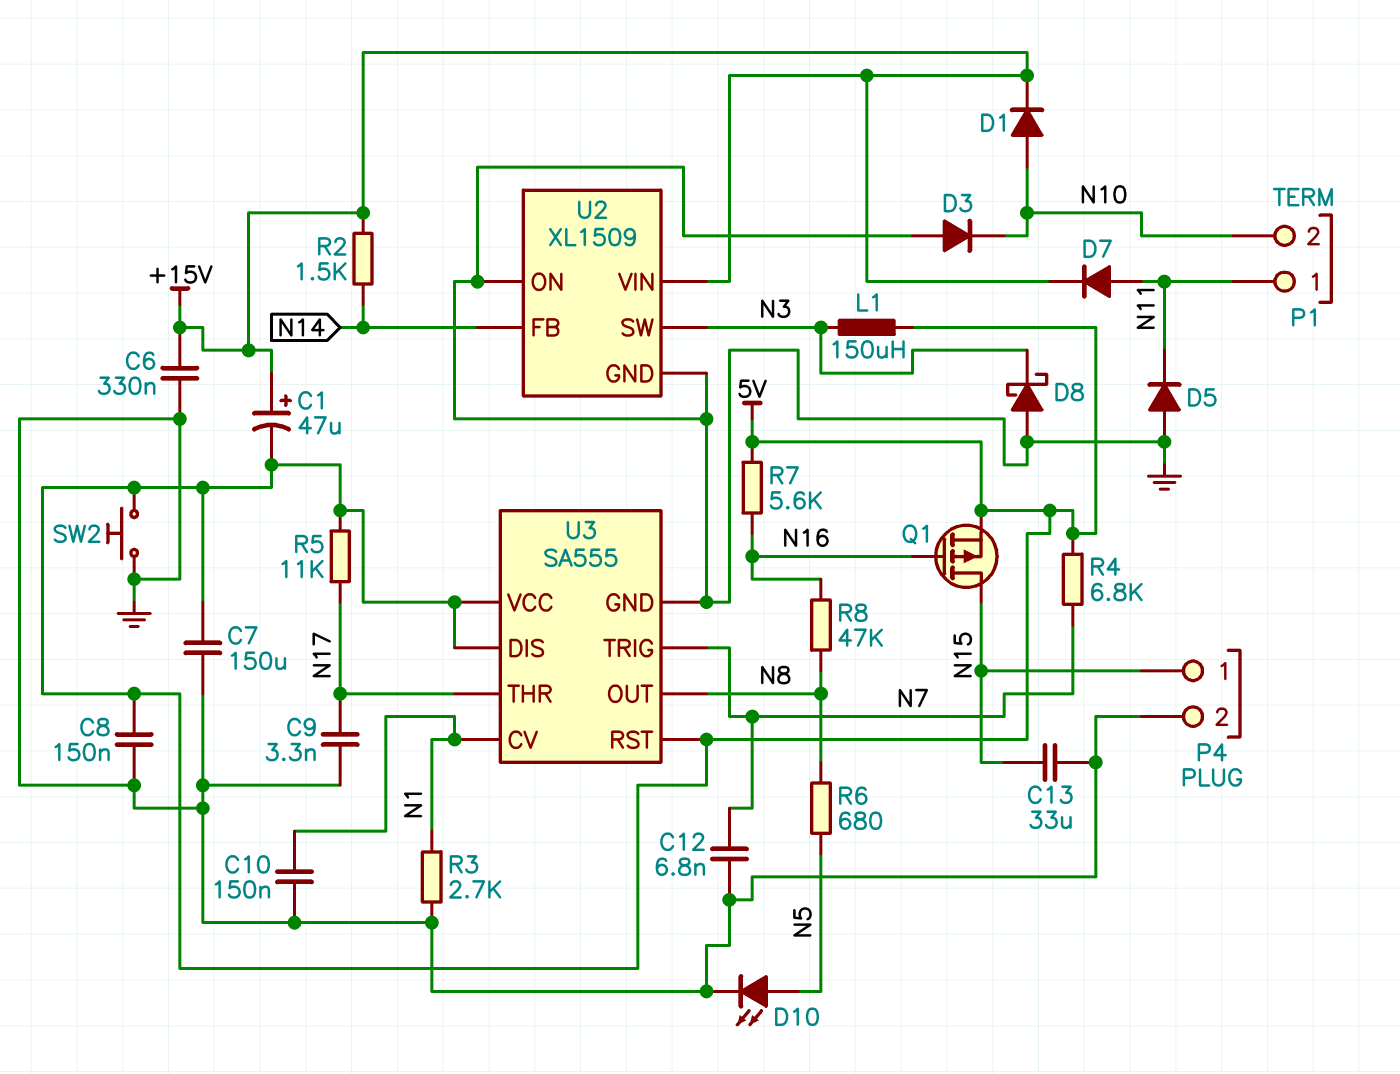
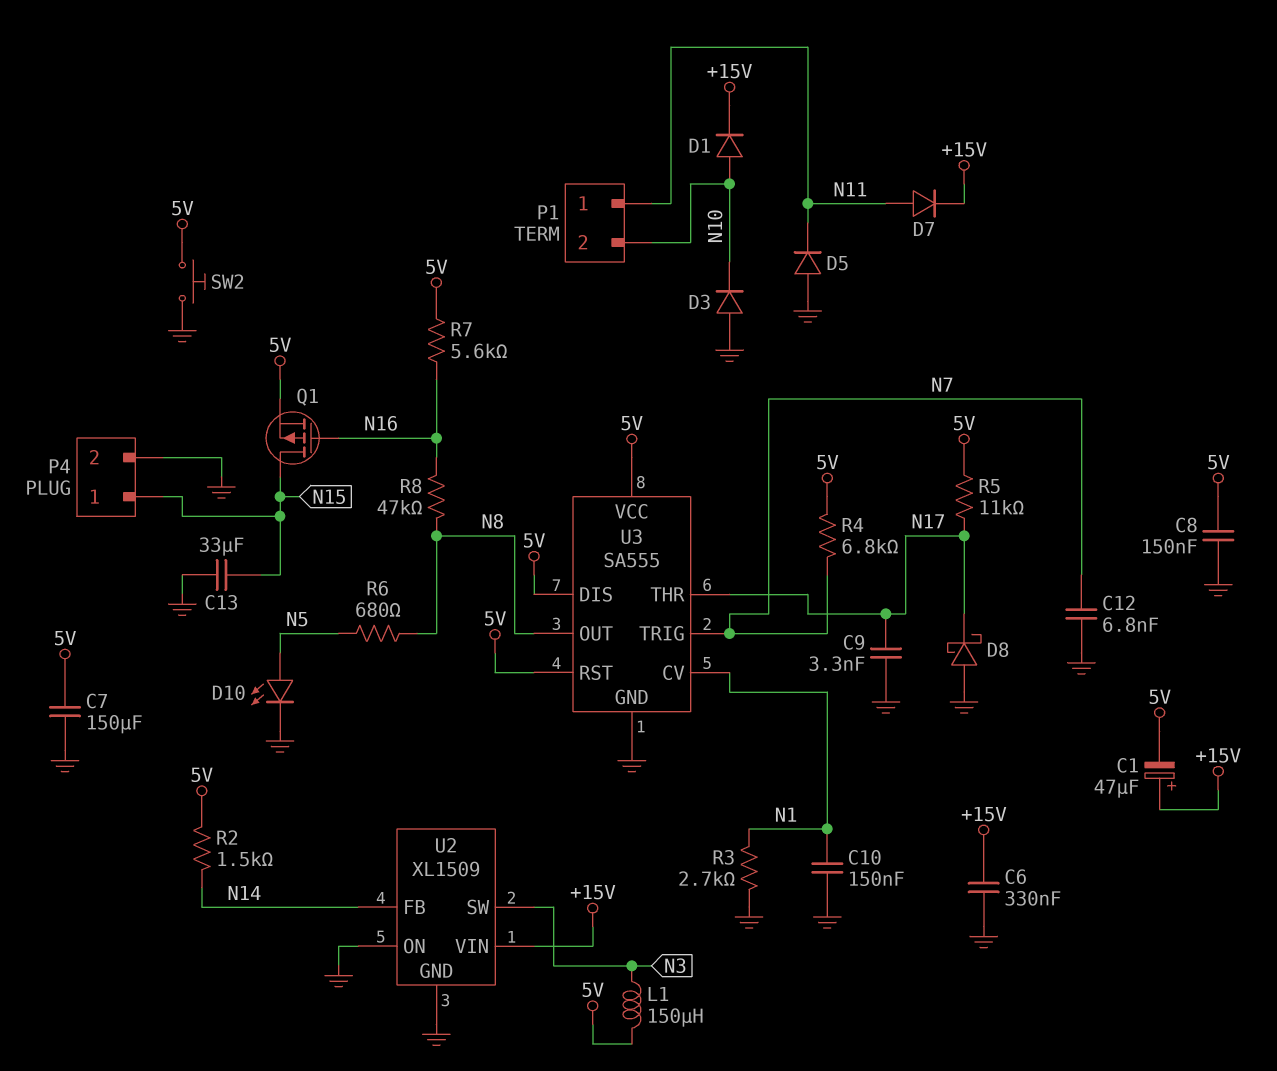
D8: schottky (A GND, K N3) -> schottky (A GND, K N17)
R2: 1.5k (+15V, N14) -> 1.5k (5V, N14)

